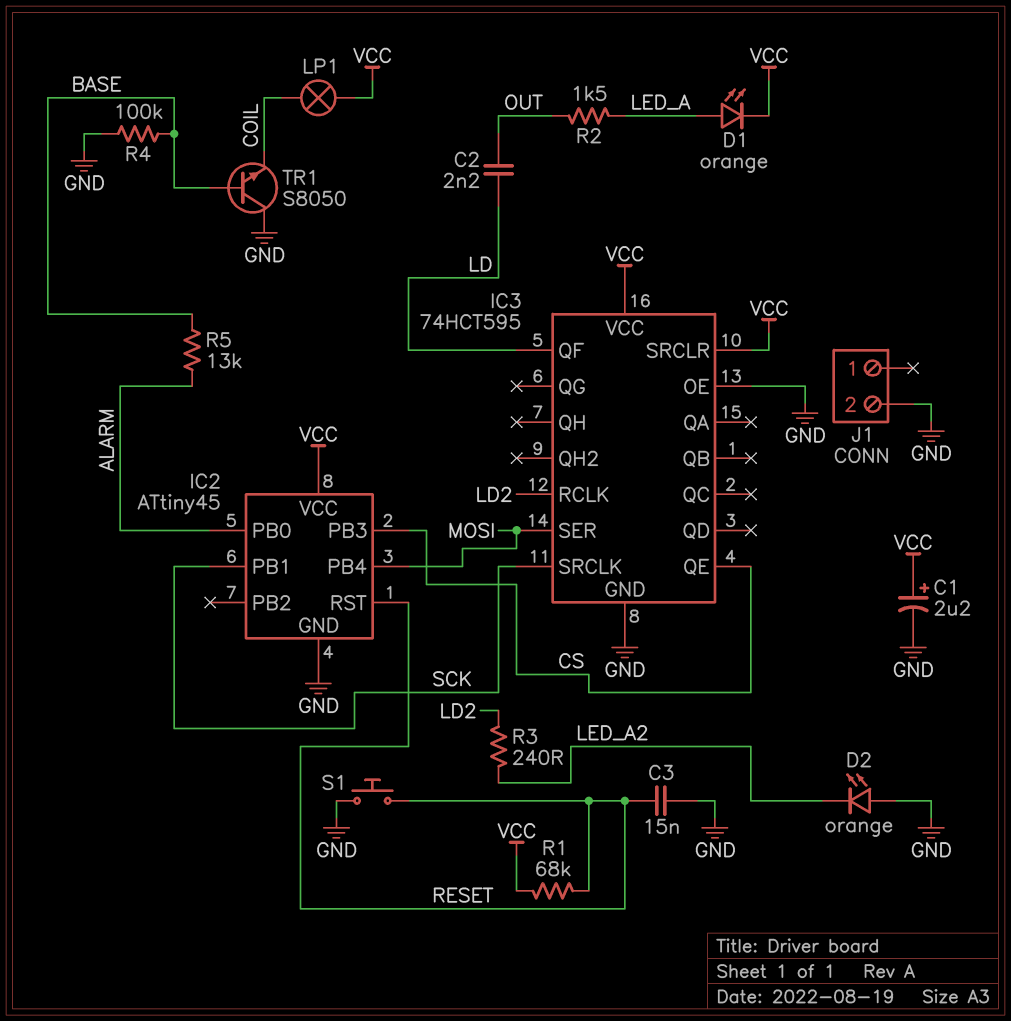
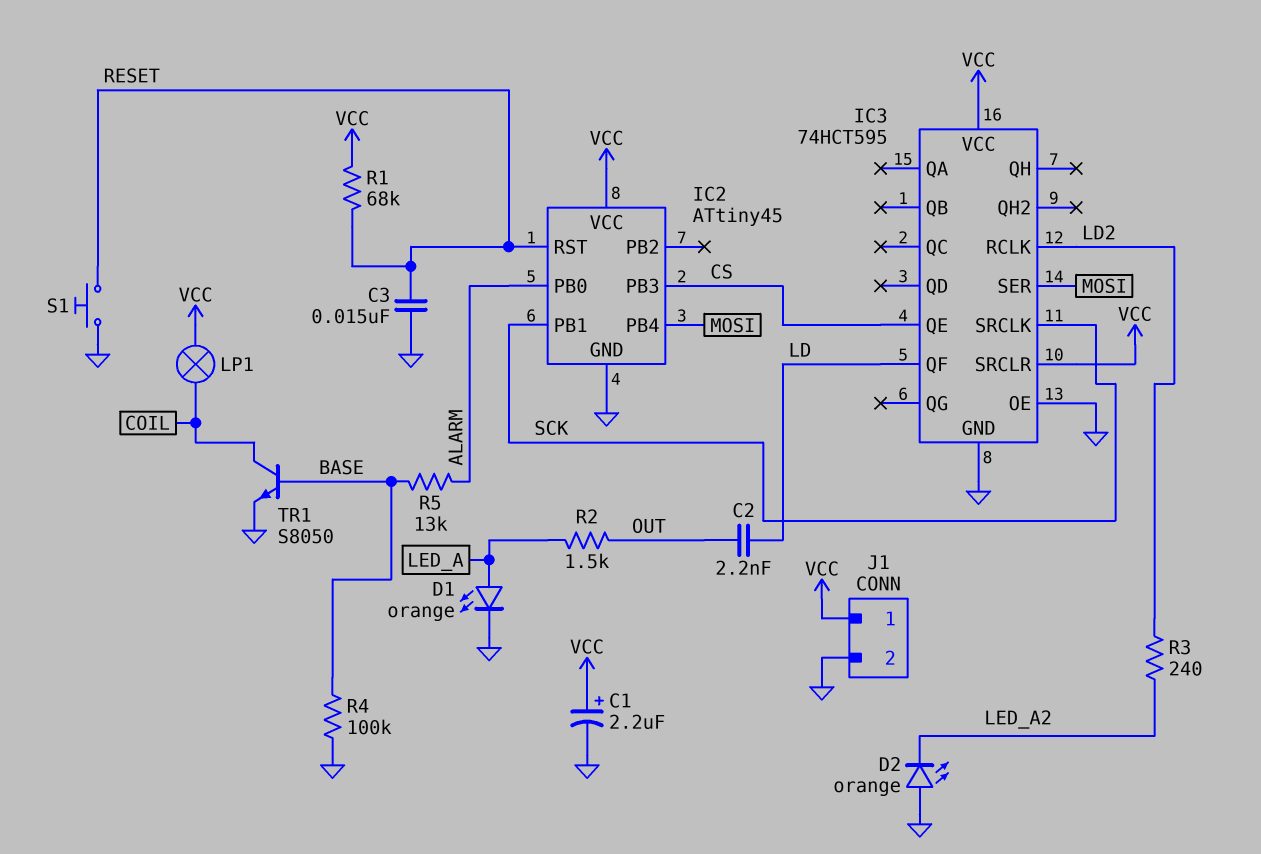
D1: LED orange (A LED_A, K VCC) -> LED orange (A LED_A, K GND)
J1 pin 1: none -> VCC
TR1: NPN S8050 (B BASE, C GND, E COIL) -> NPN S8050 (B BASE, C COIL, E GND)

